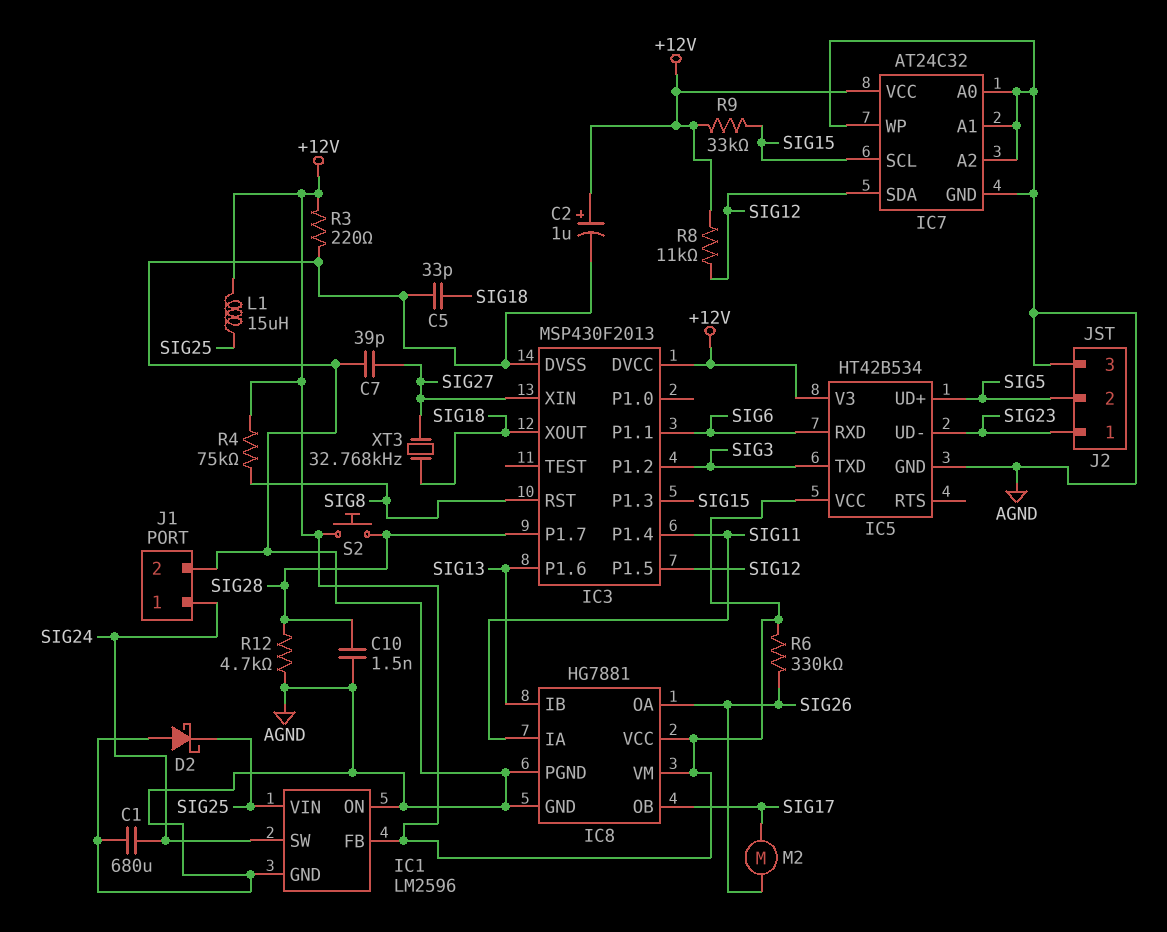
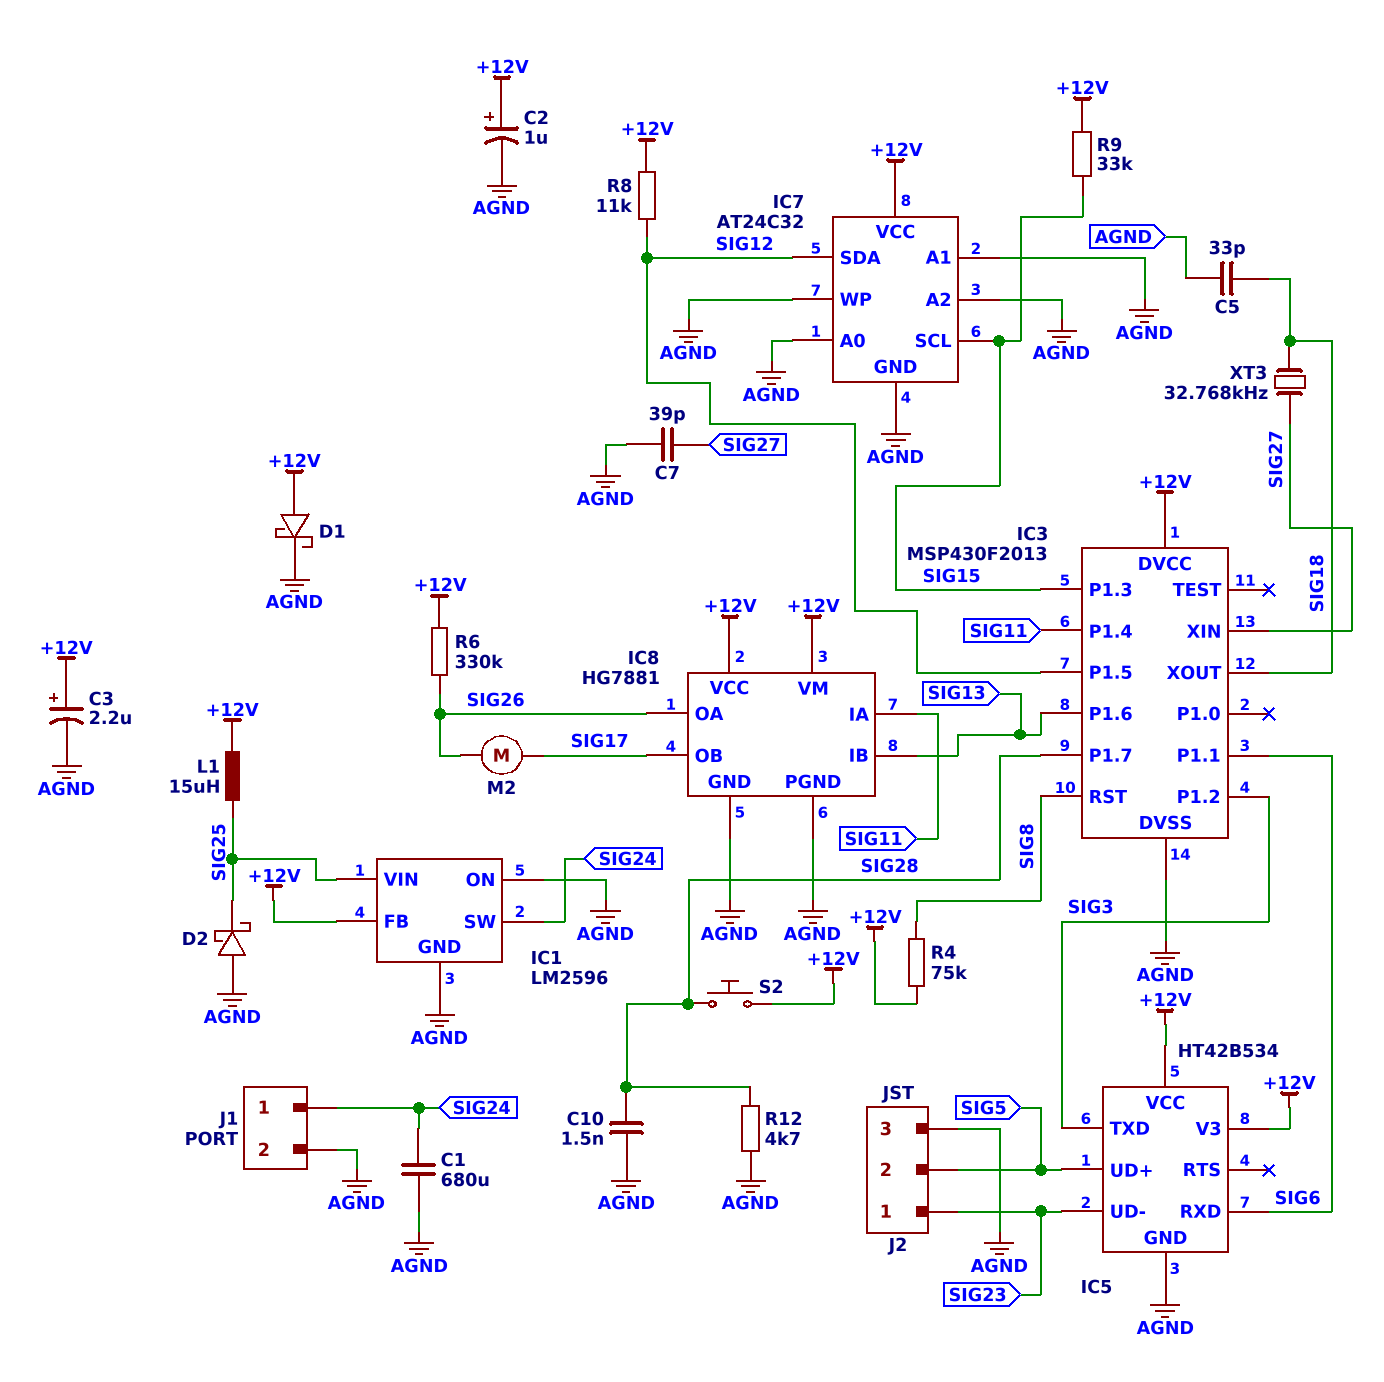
C3: none -> 2.2uF (plus +12V, minus AGND)
D1: none -> schottky (A +12V, K AGND)
R3: 220 (+12V, AGND) -> none

